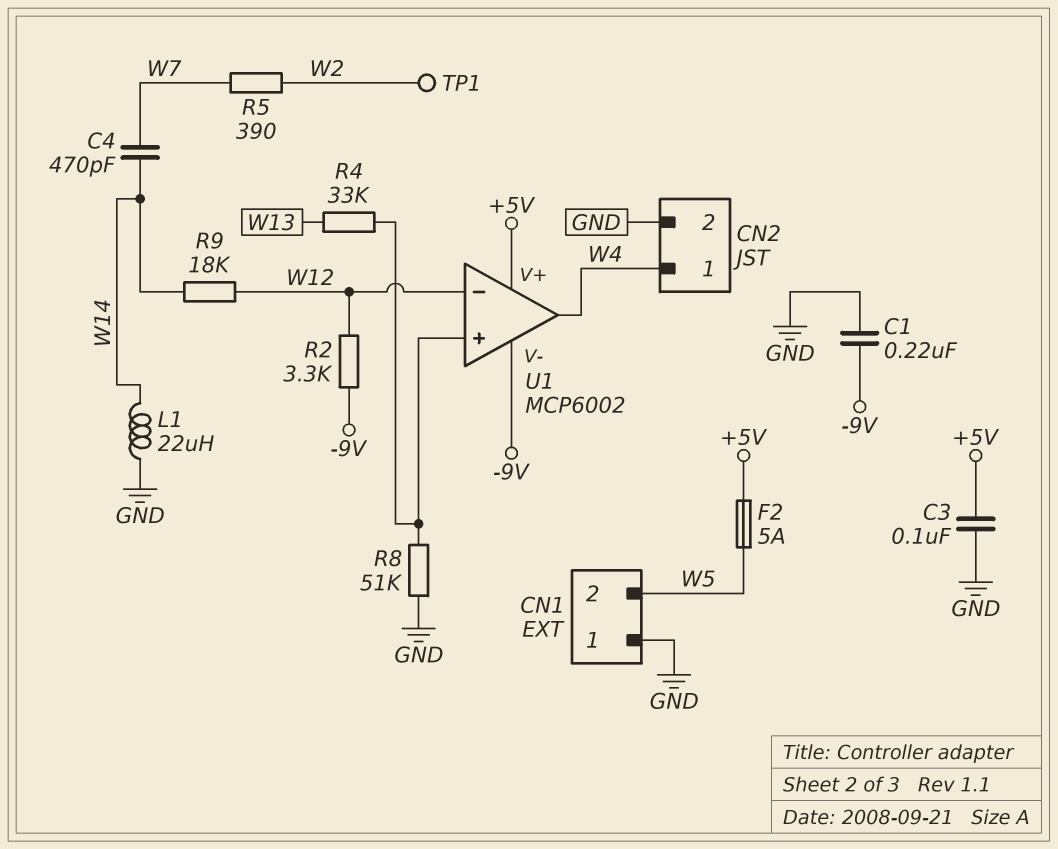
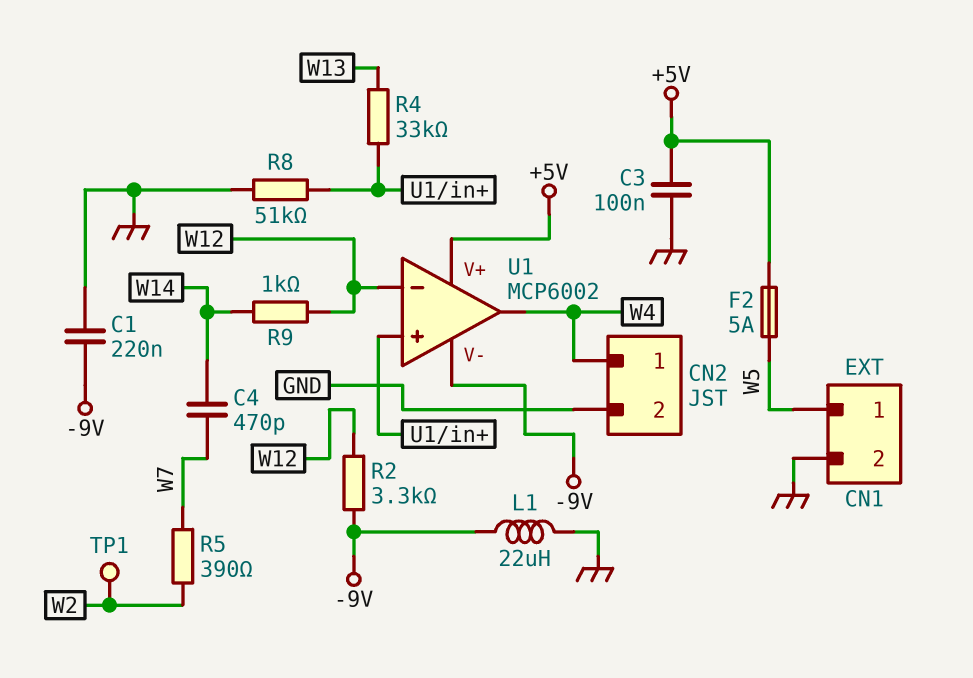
CN1 pin 1: GND -> W5
CN1 pin 2: W5 -> GND
L1: 22uH (GND, W14) -> 22uH (-9V, GND)
R9: 18k (W12, W14) -> 1k (W12, W14)

